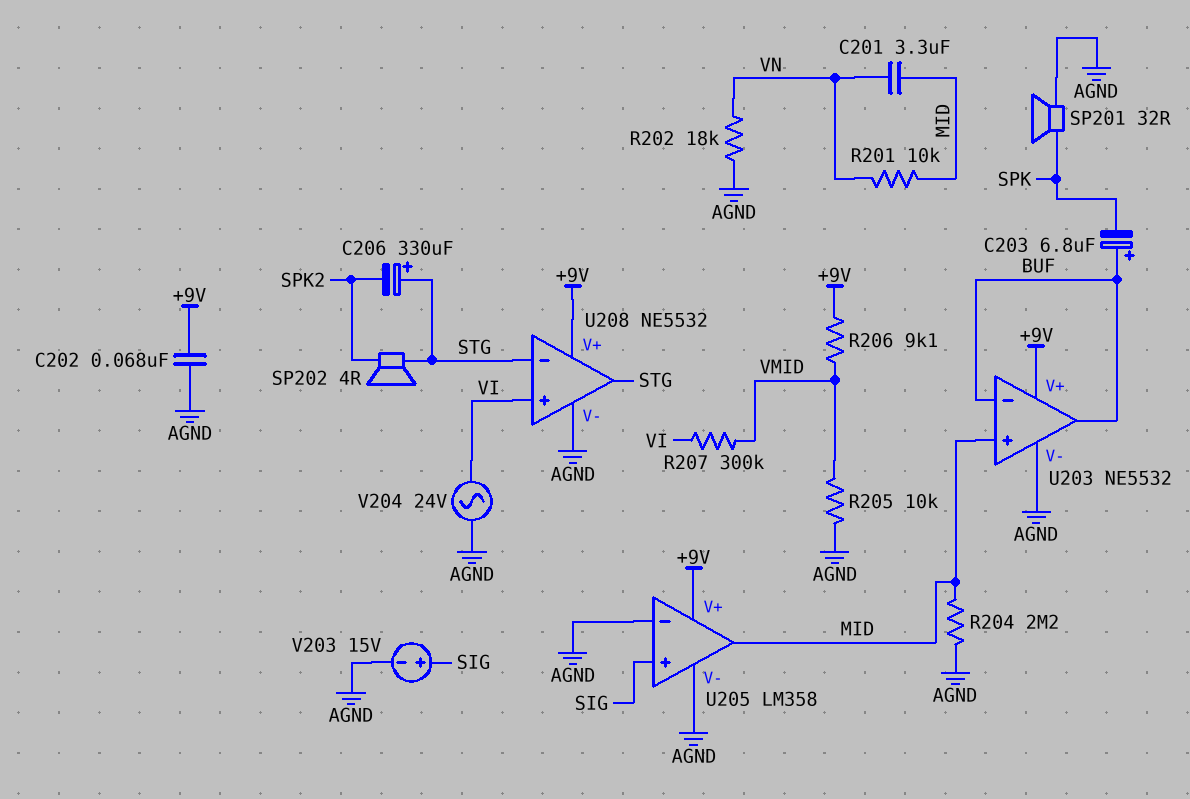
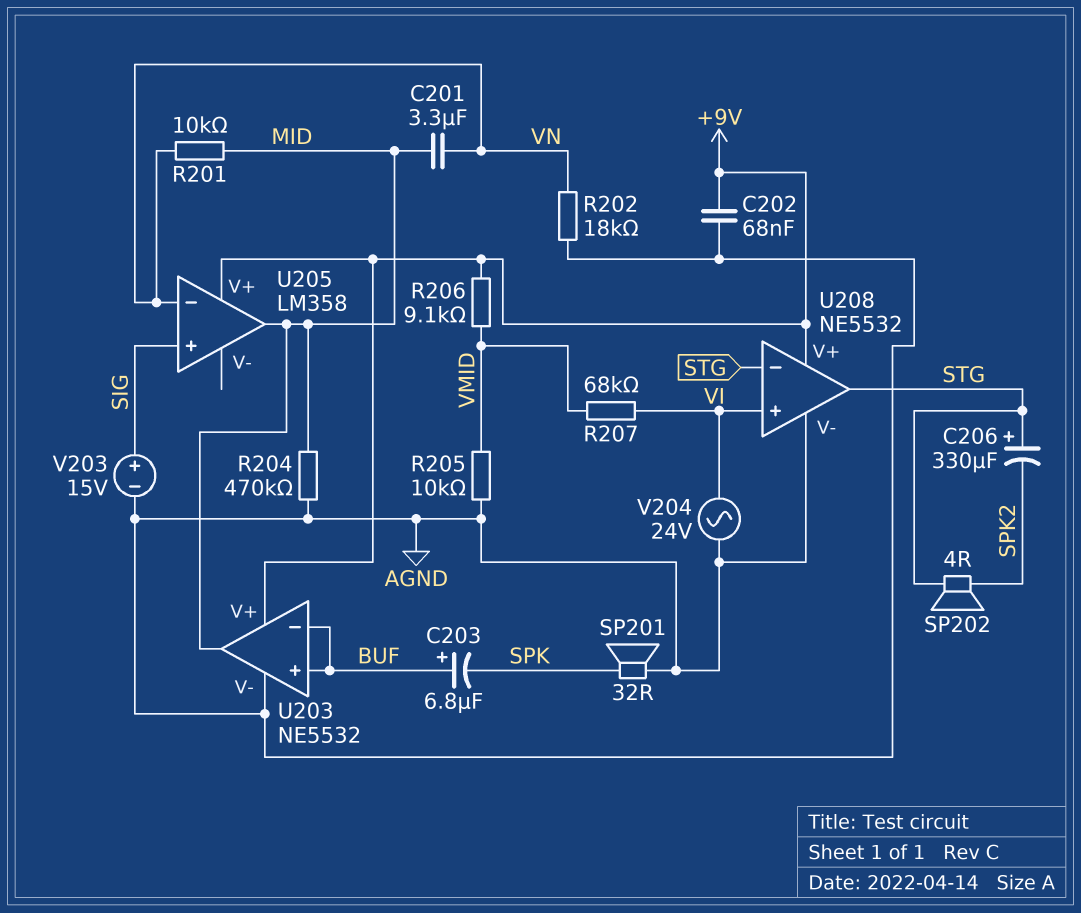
R204: 2.2M (AGND, MID) -> 470k (AGND, MID)
R207: 300k (VI, VMID) -> 68k (VI, VMID)
U203 pin in+: MID -> BUF
U203 pin out: BUF -> MID
U205 pin V-: AGND -> none
U205 pin in-: AGND -> VN

